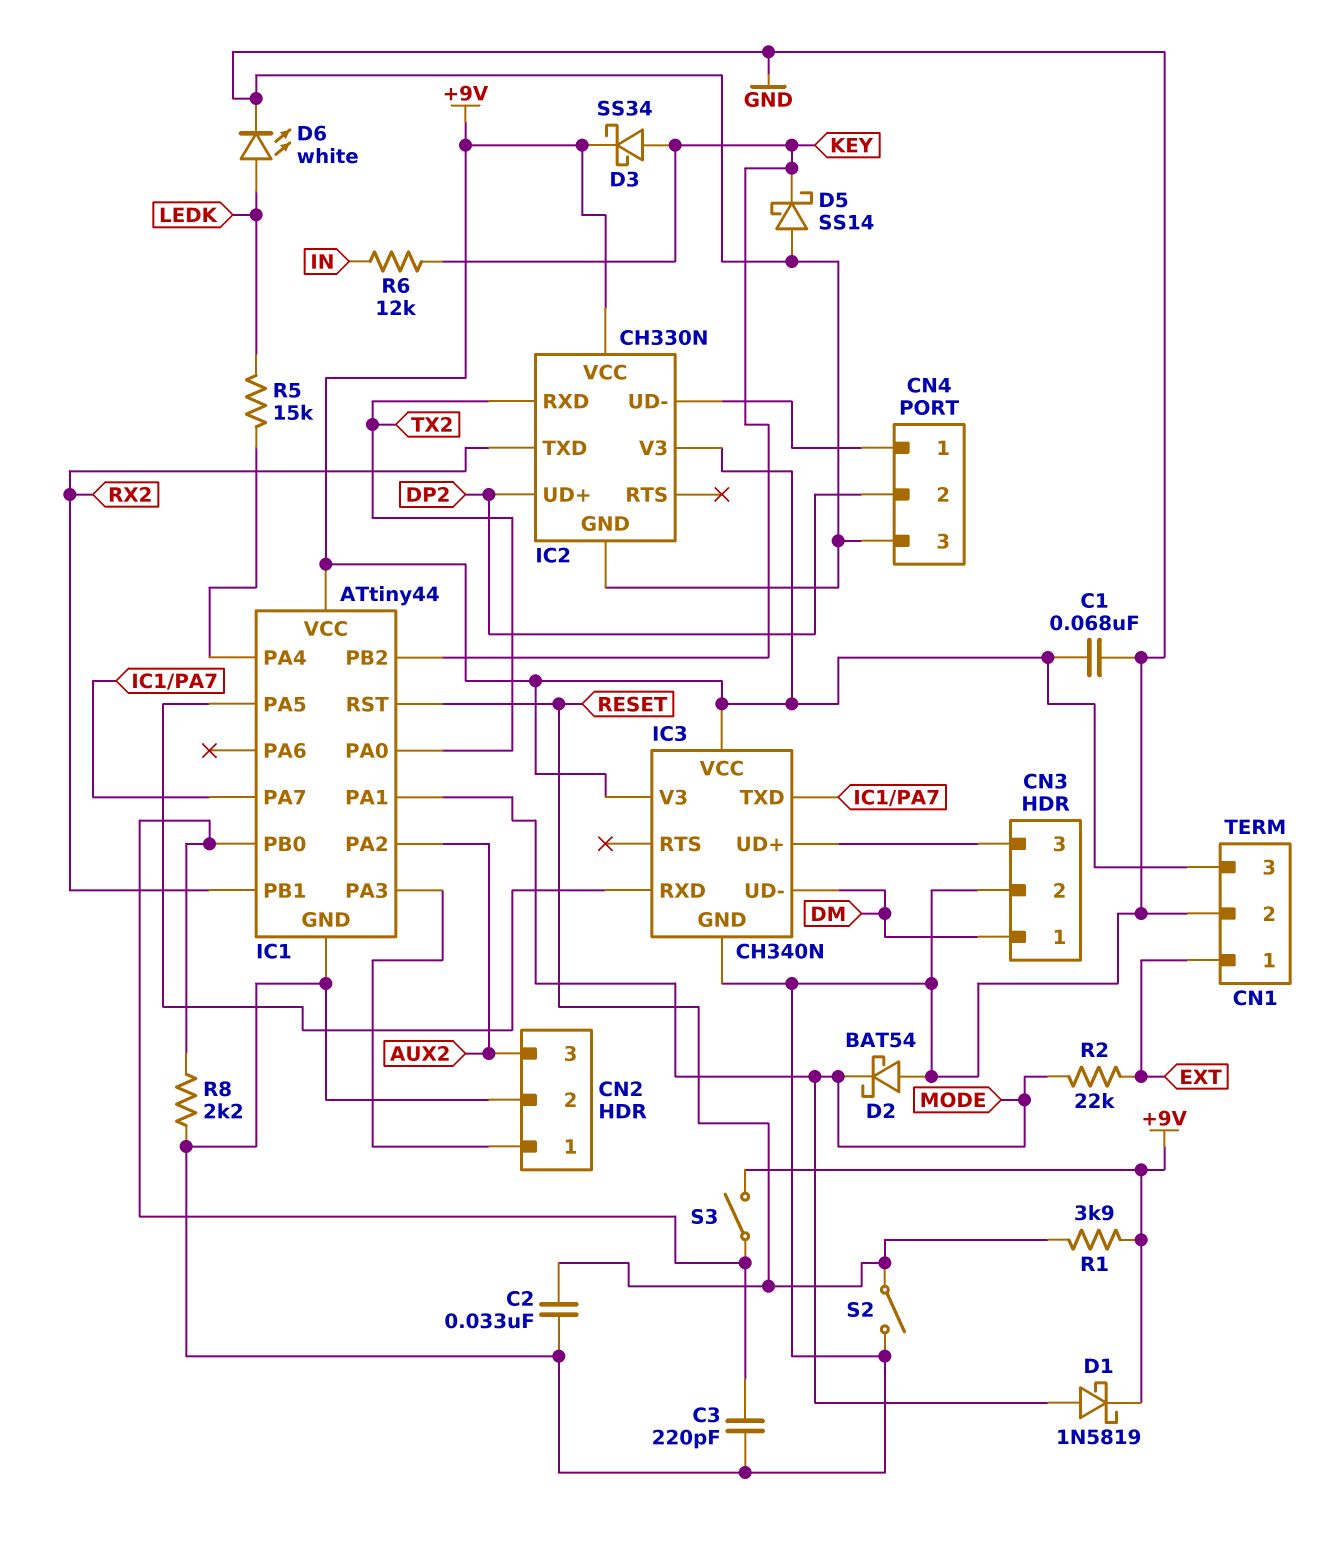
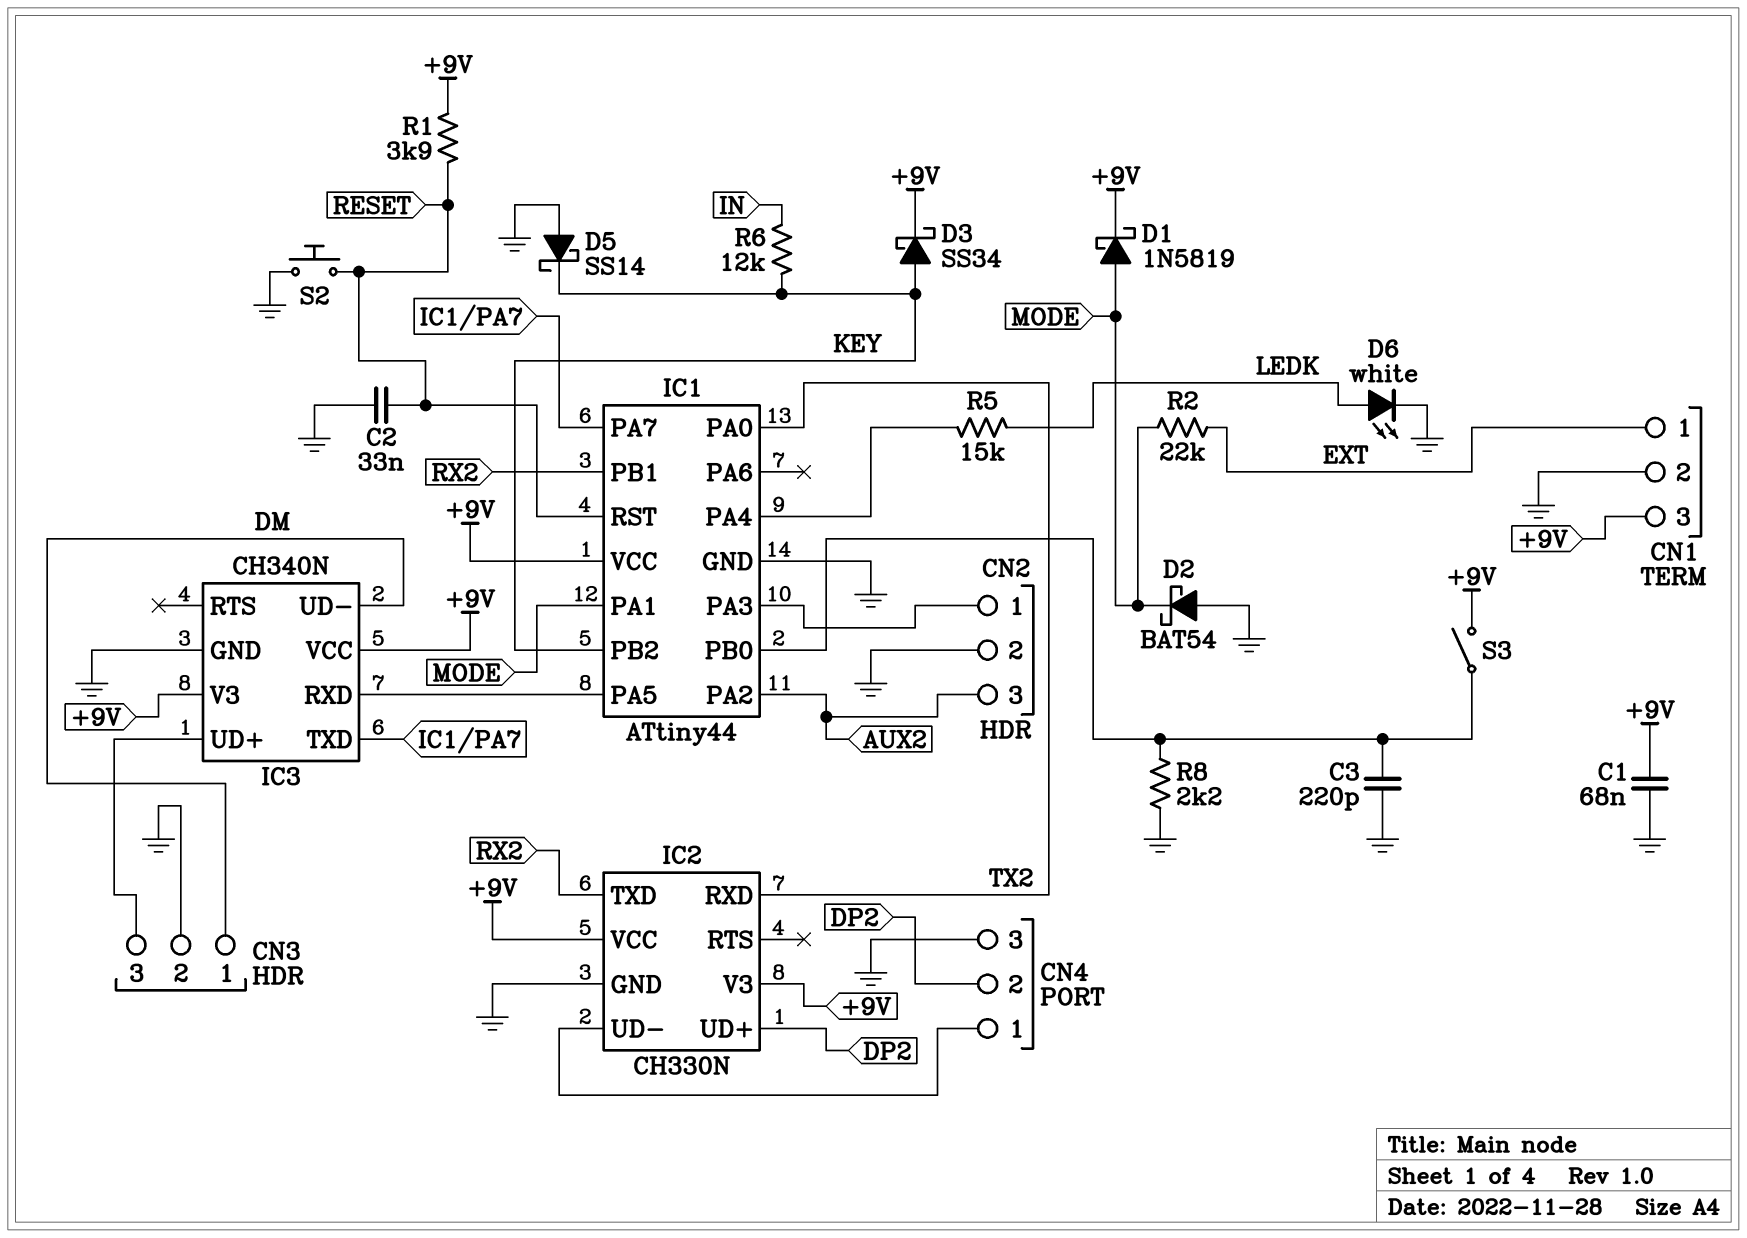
S2: switch (GND, RESET) -> button (GND, RESET)

